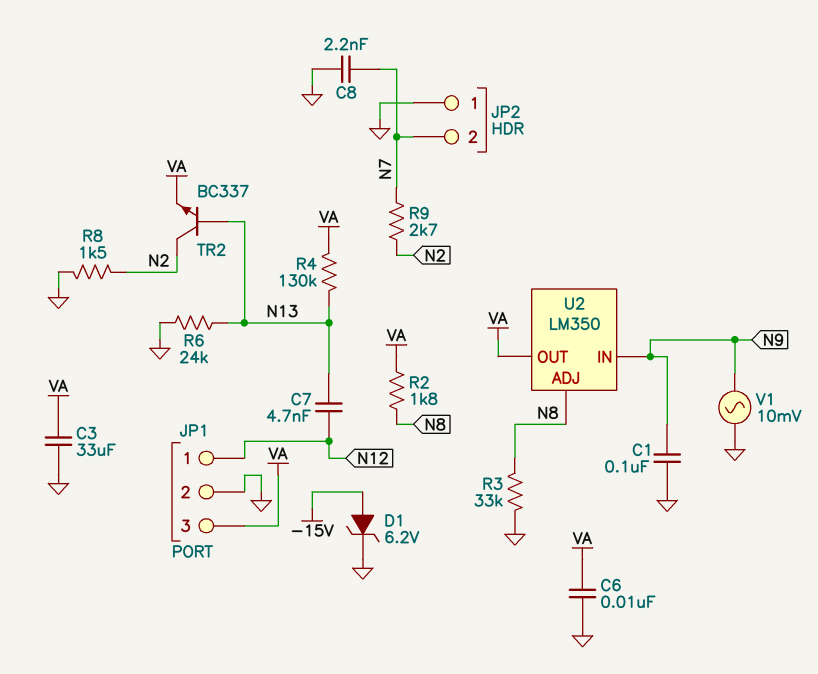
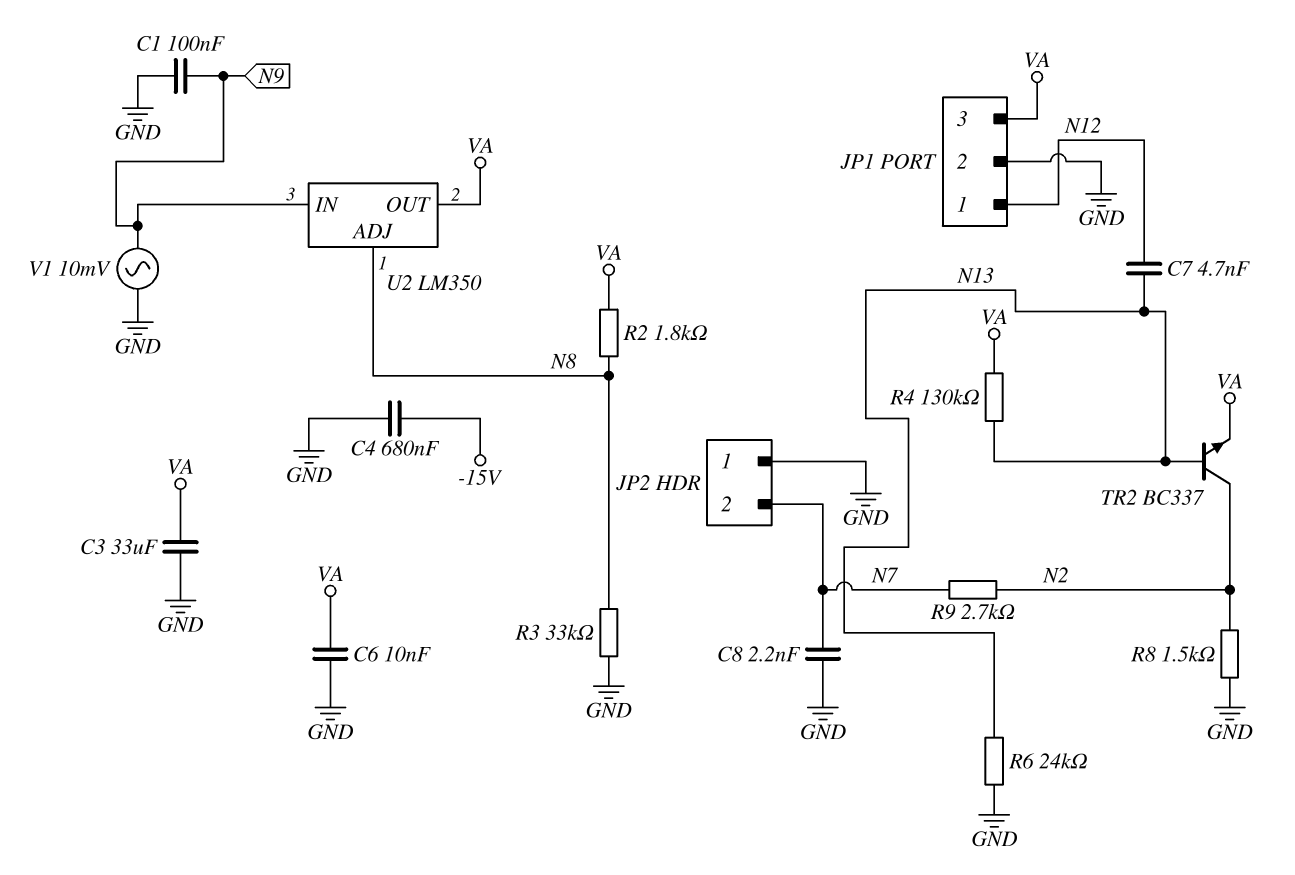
C4: none -> 680nF (-15V, GND)
D1: zener 6.2V (A -15V, K GND) -> none

